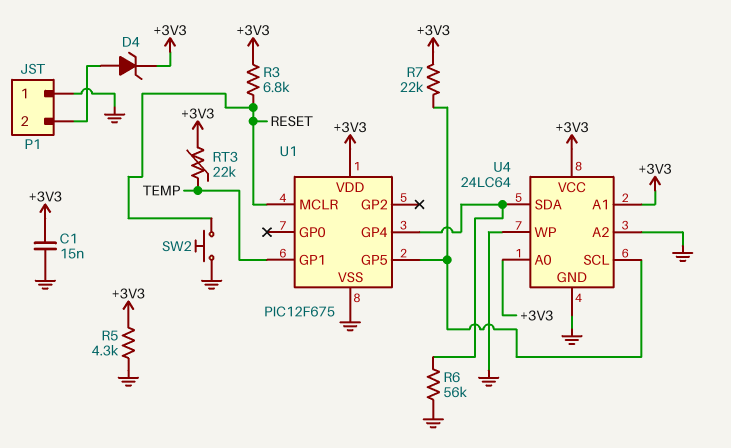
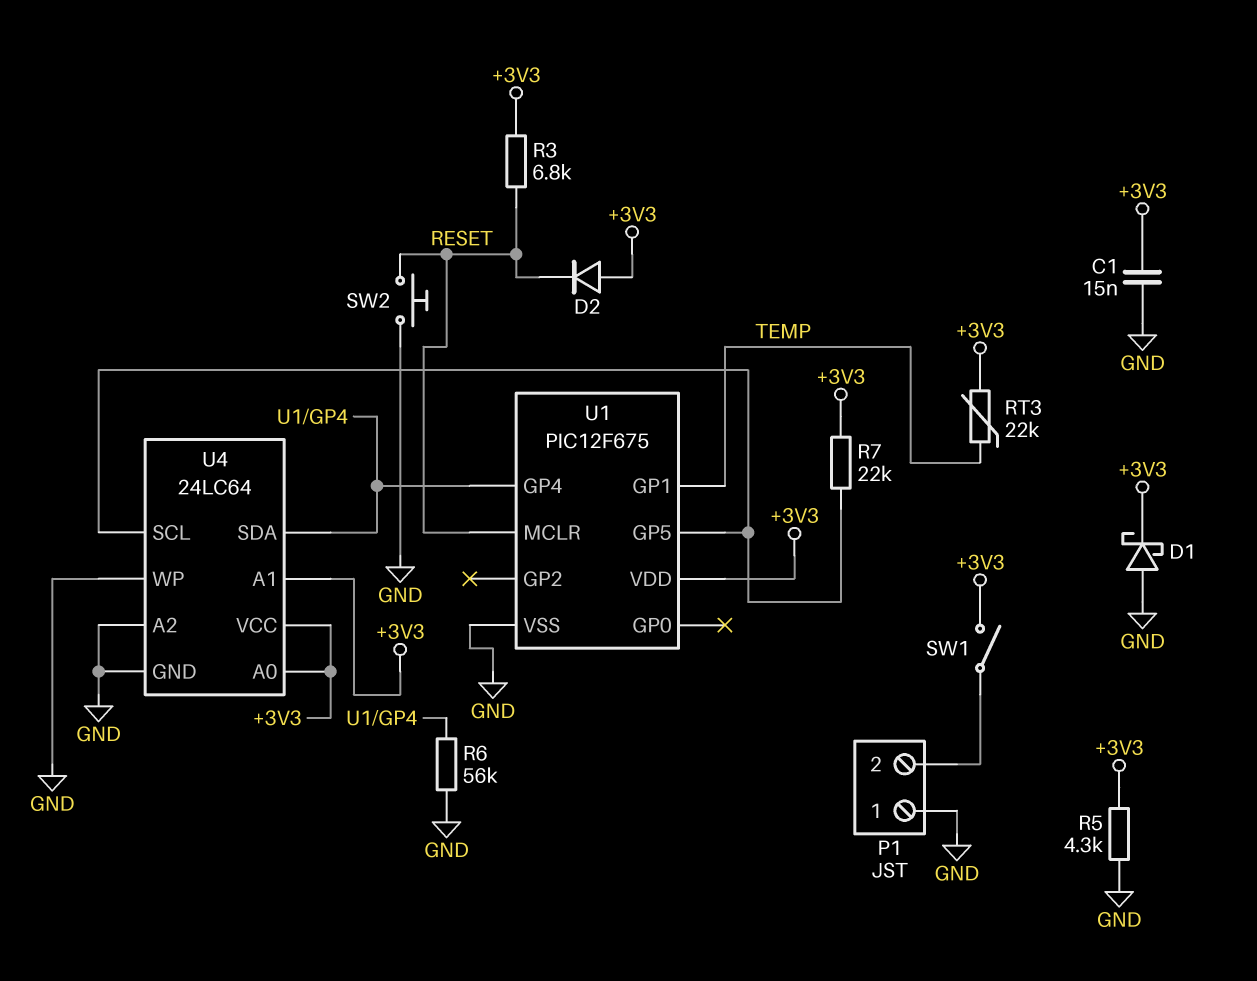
D1: none -> schottky (A GND, K +3V3)
D2: none -> diode (A +3V3, K RESET)
D4: zener (A P1/2, K +3V3) -> none
SW1: none -> switch (+3V3, P1/2)

